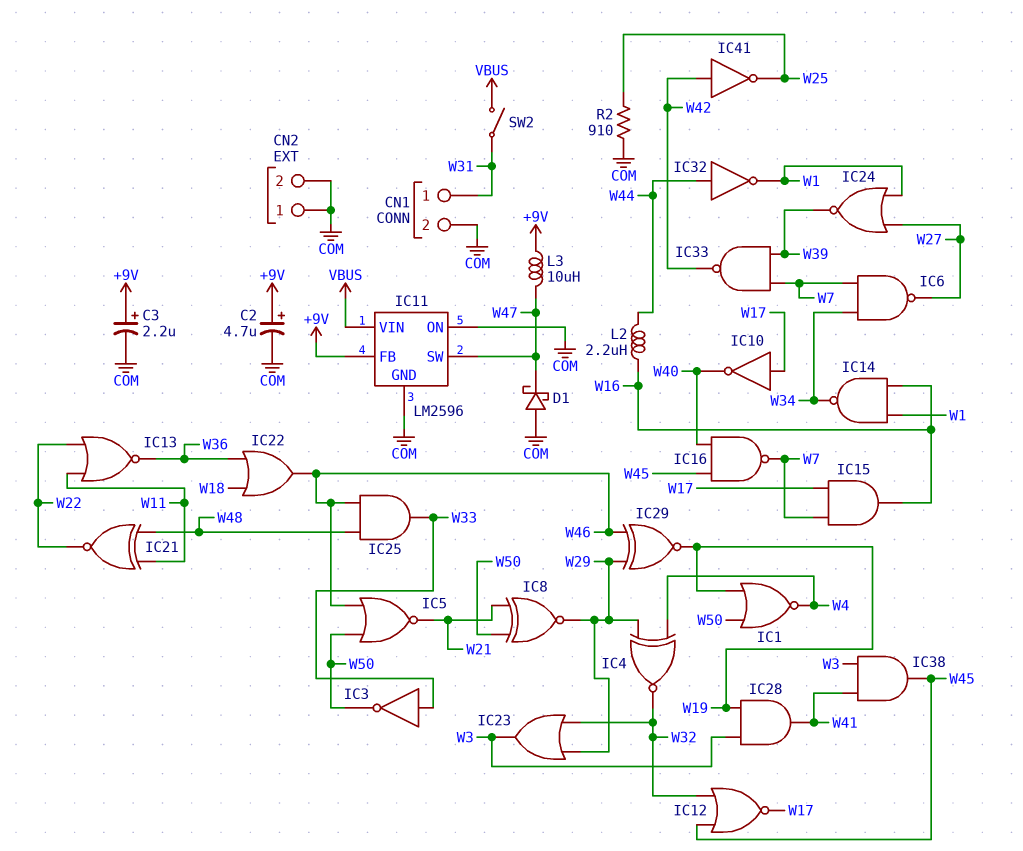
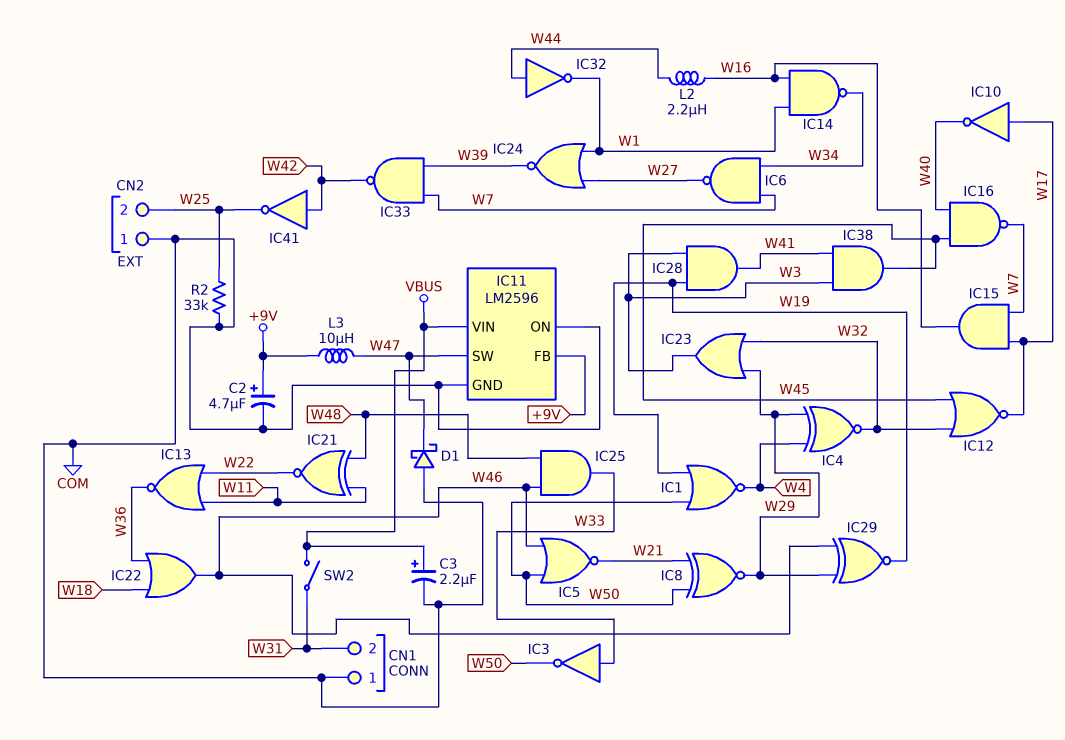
C3: 2.2uF (plus +9V, minus COM) -> 2.2uF (plus VBUS, minus COM)
CN1 pin 1: W31 -> COM
CN1 pin 2: COM -> W31
CN2 pin 2: COM -> W25
R2: 910 (COM, W25) -> 33k (COM, W25)

